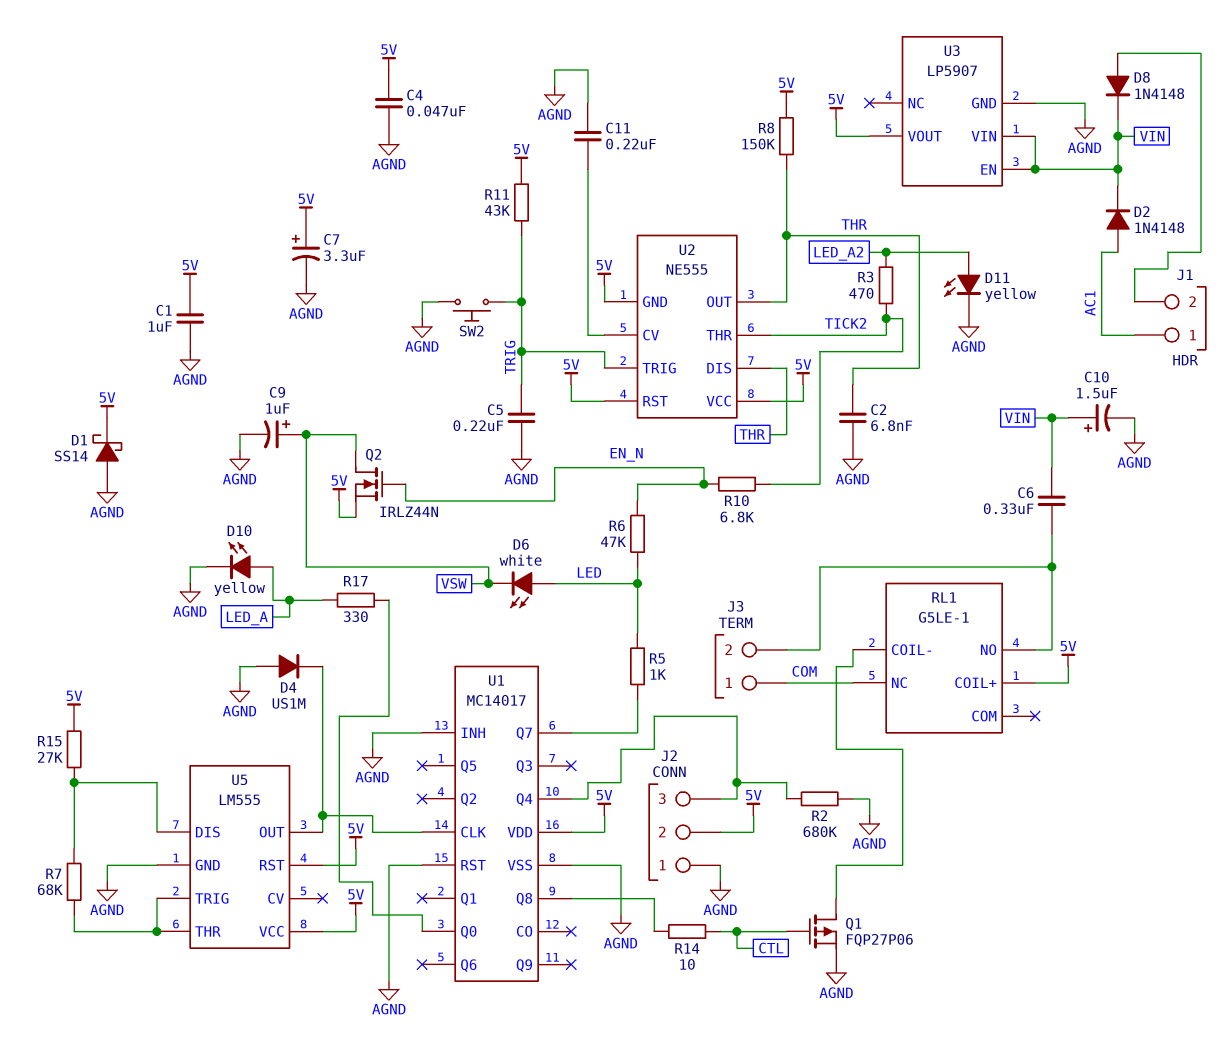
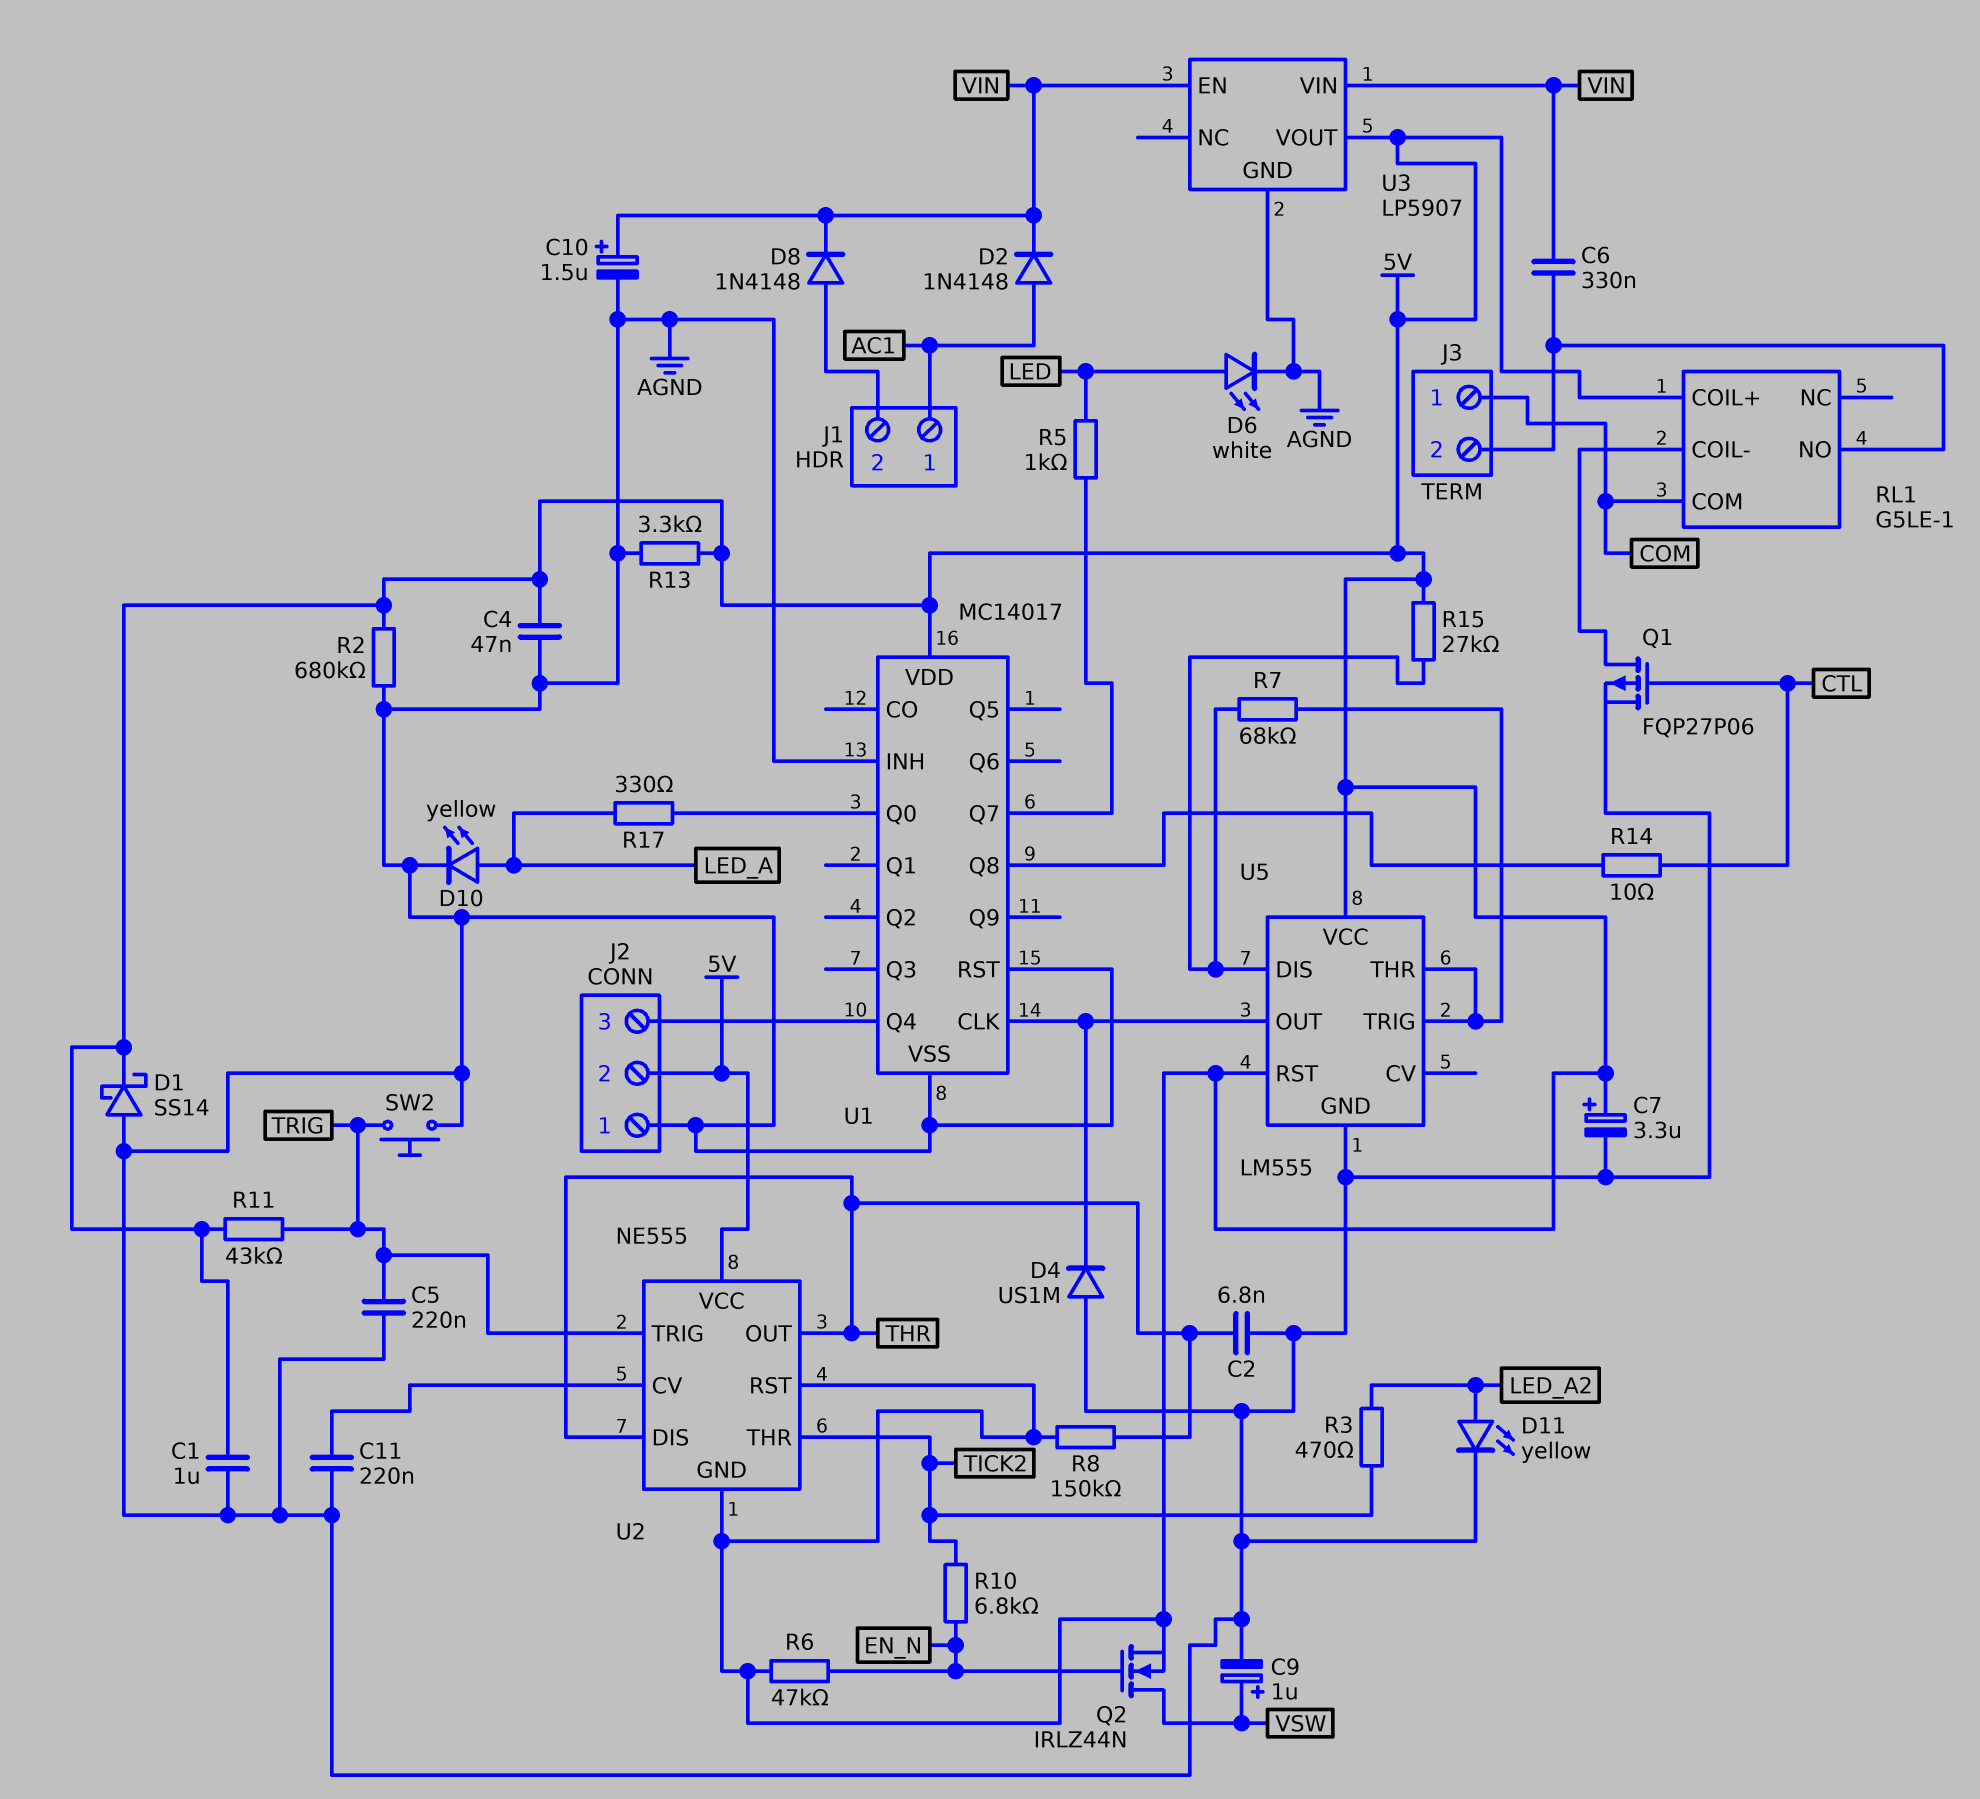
D6: LED white (A LED, K VSW) -> LED white (A LED, K AGND)
R2: 680k (AGND, J2/3) -> 680k (5V, AGND)
R6: 47k (EN_N, LED) -> 47k (5V, EN_N)
R13: none -> 3.3k (5V, AGND)
RL1 pin COM: none -> COM
RL1 pin NC: COM -> none

